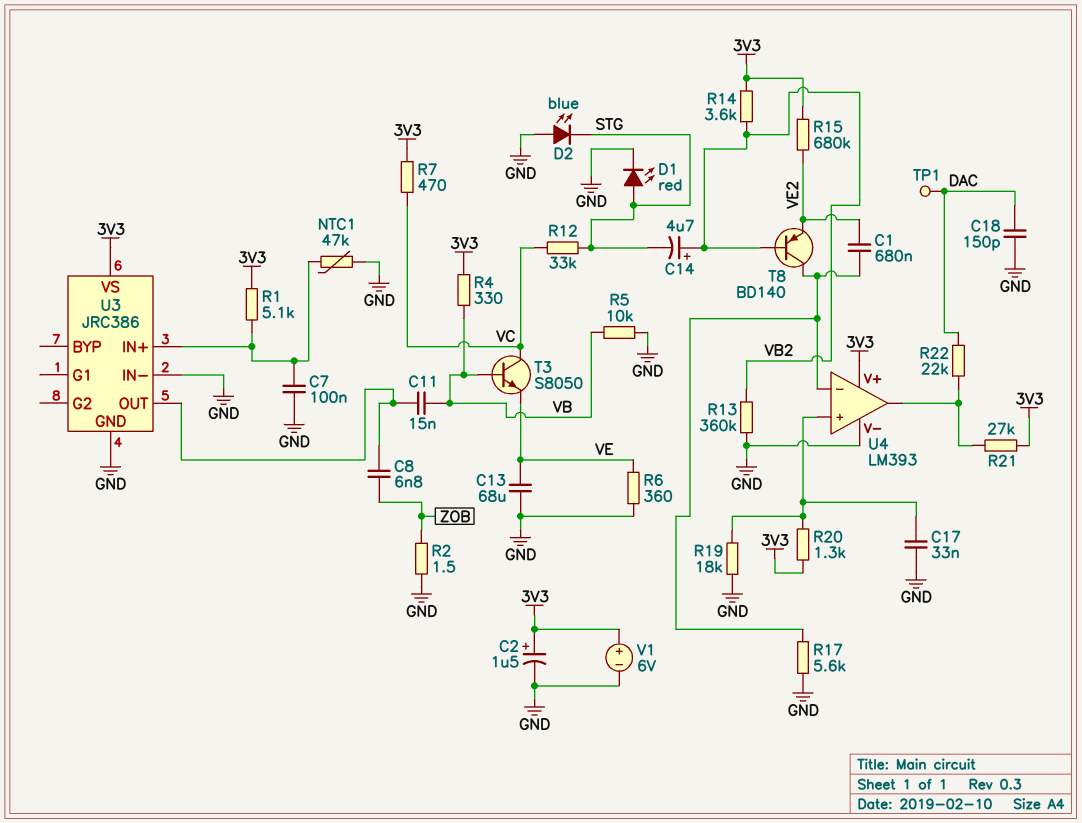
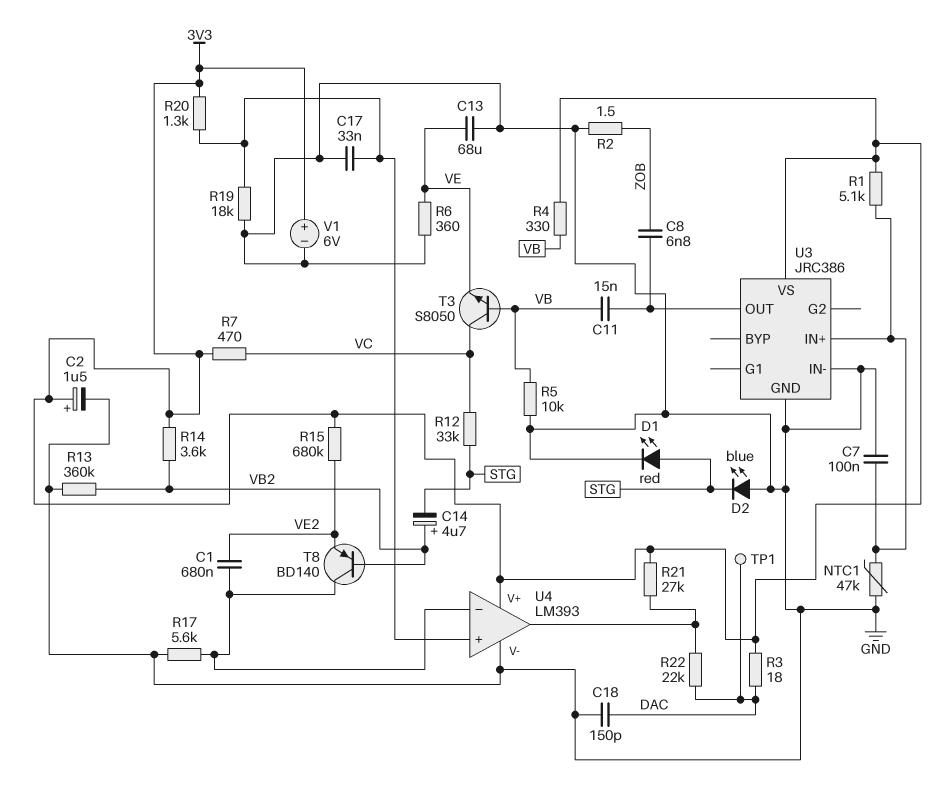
R3: none -> 18 (3V3, DAC)

